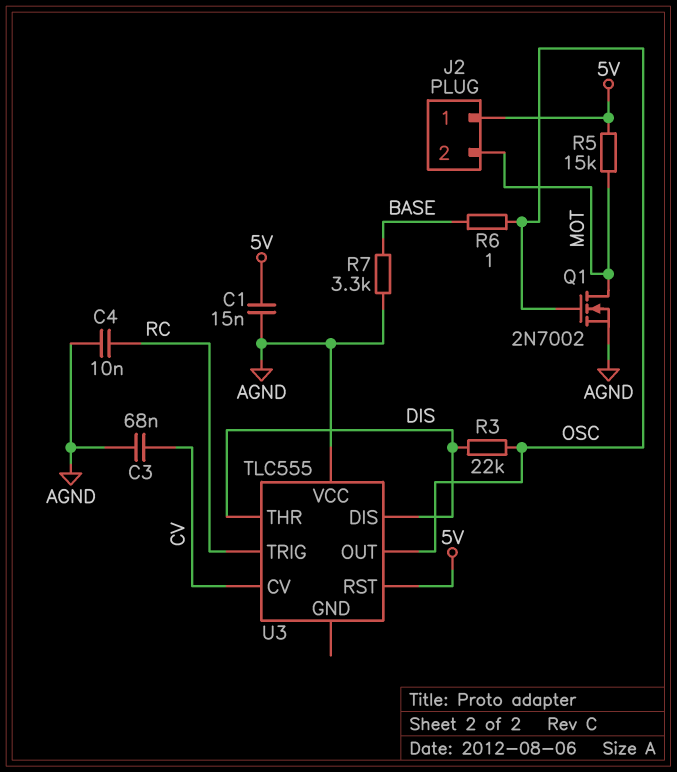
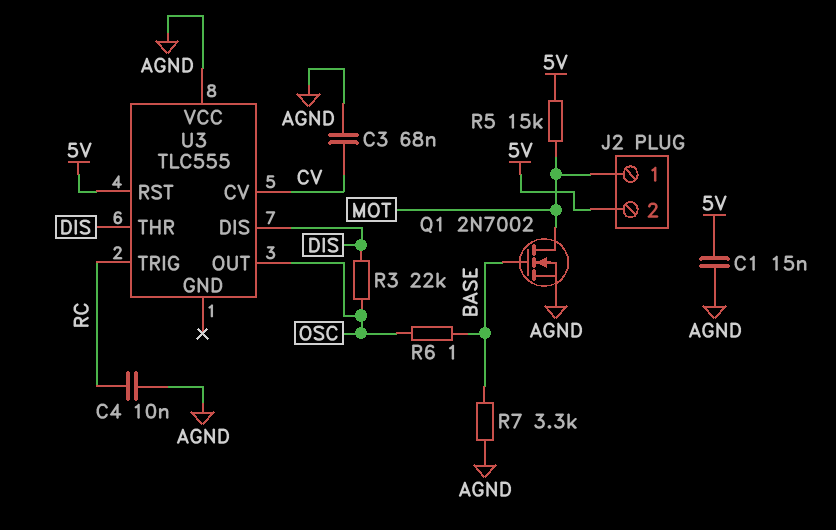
J2 pin 1: 5V -> MOT
J2 pin 2: MOT -> 5V
Q1: NMOS 2N7002 (G OSC, D MOT, S AGND) -> NMOS 2N7002 (G BASE, D MOT, S AGND)

